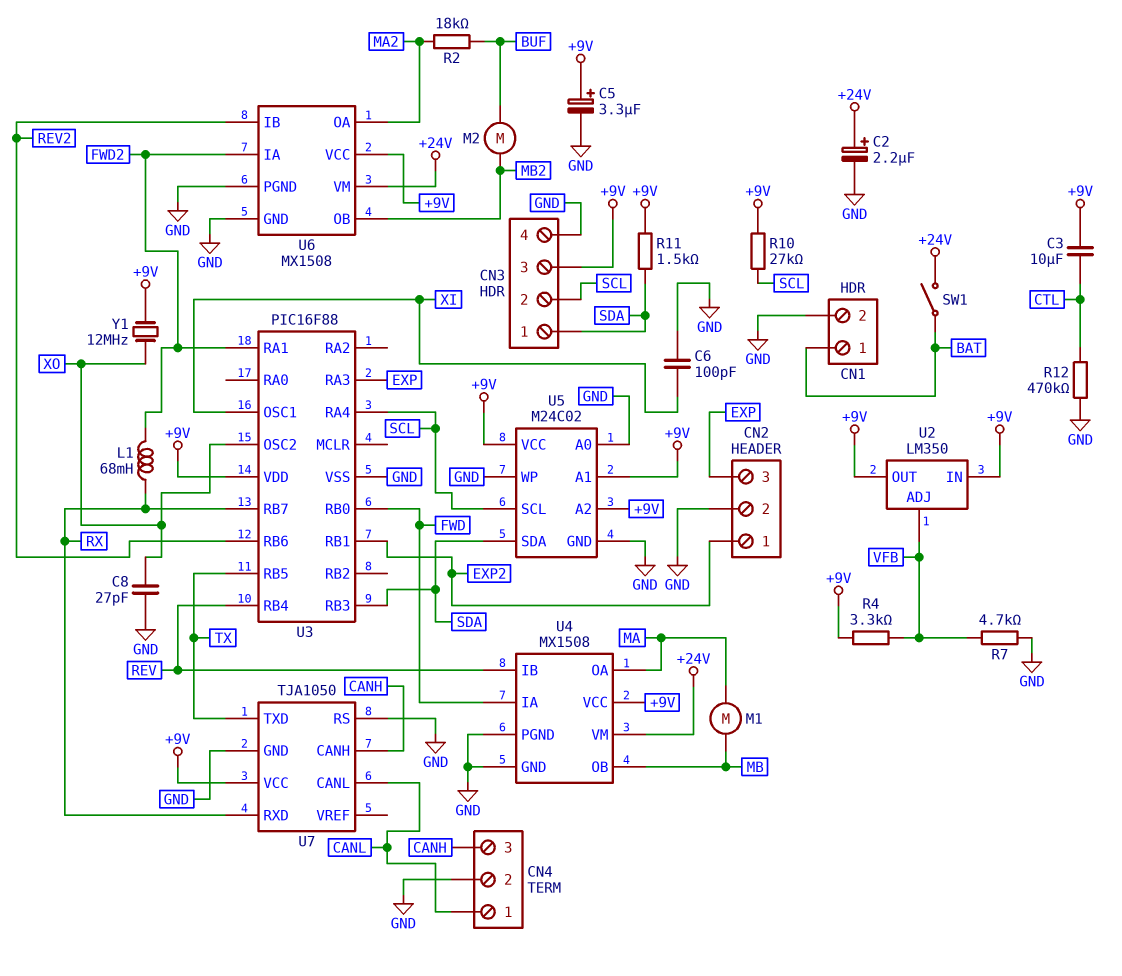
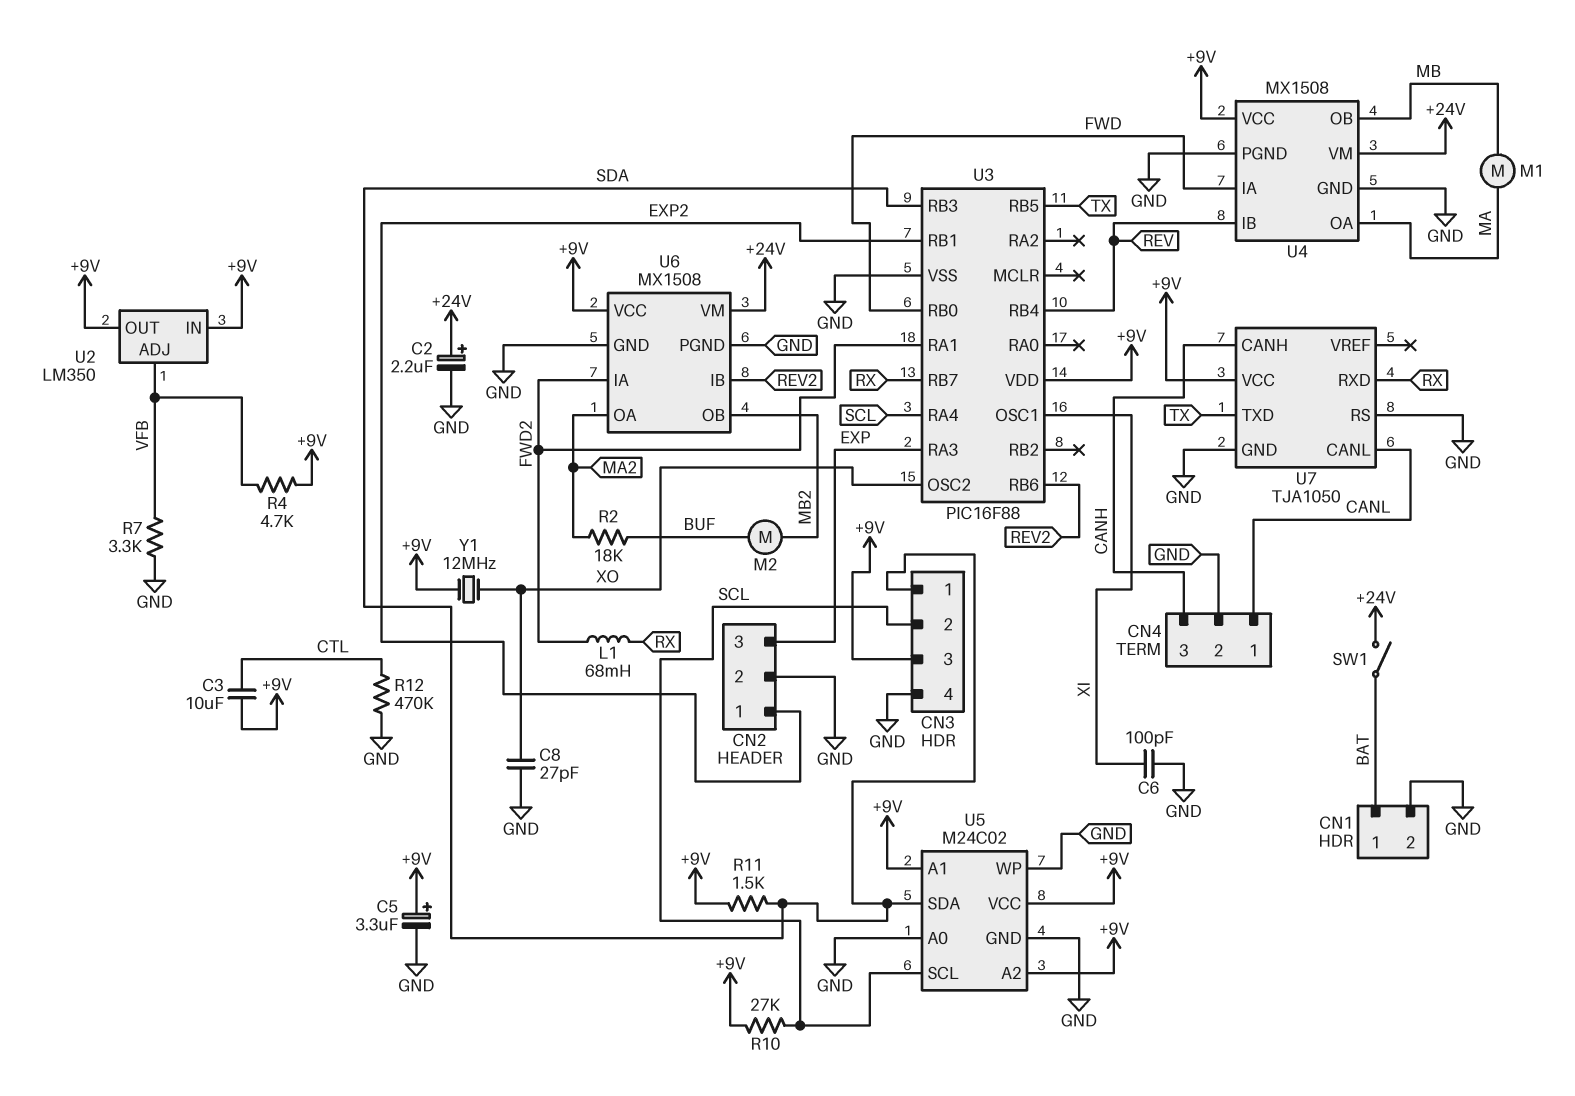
R4: 3.3k (+9V, VFB) -> 4.7k (+9V, VFB)
R7: 4.7k (GND, VFB) -> 3.3k (GND, VFB)

